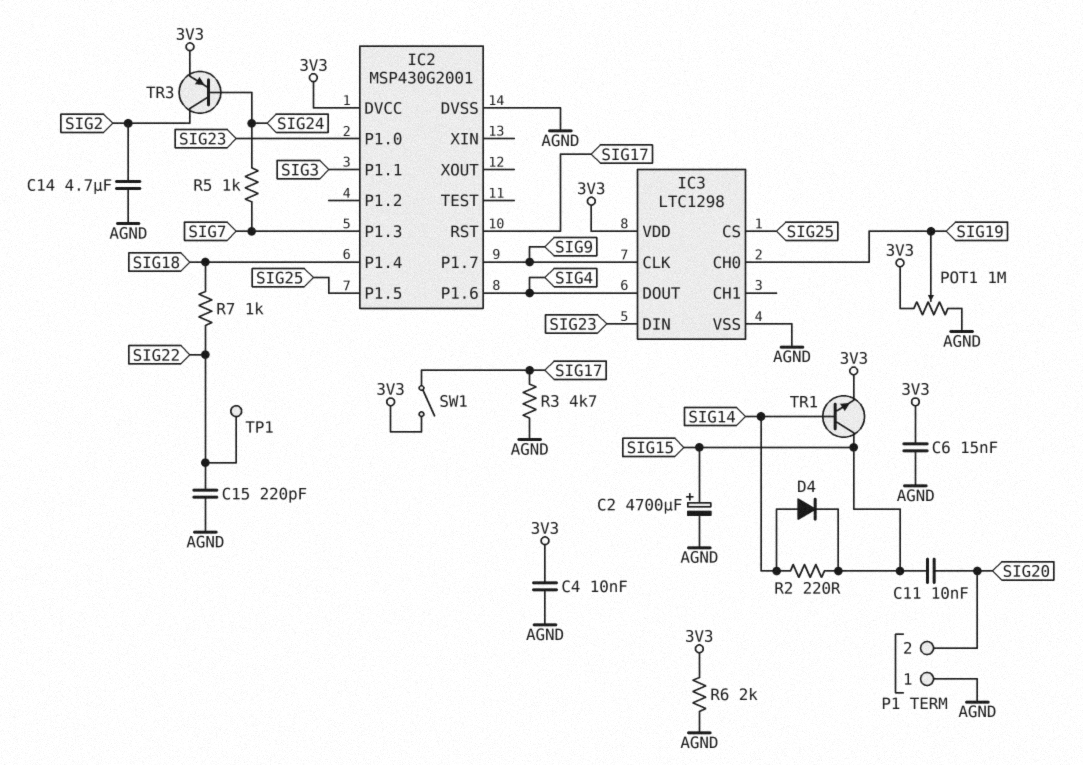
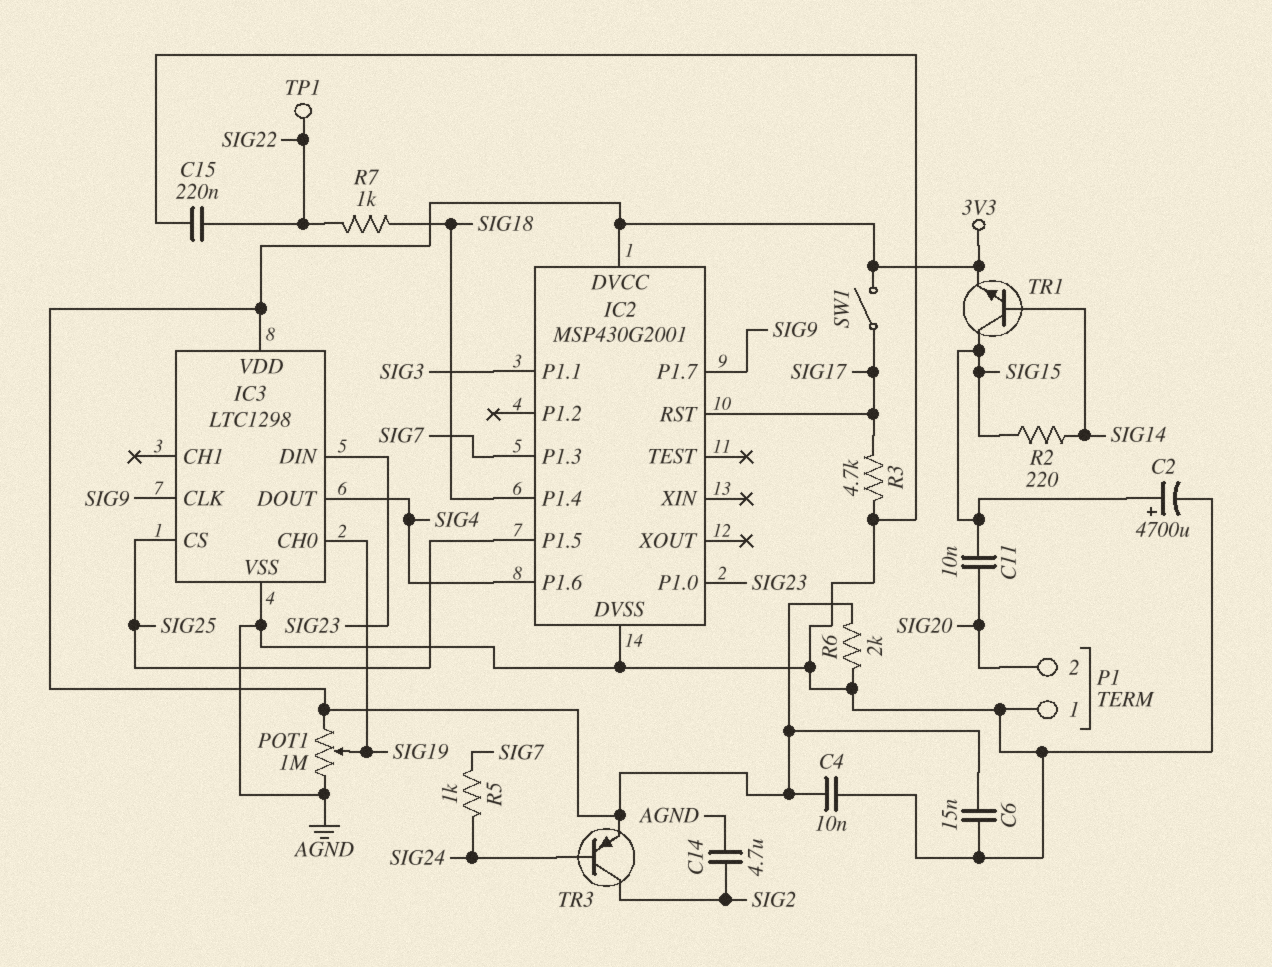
C15: 220pF (AGND, SIG22) -> 220nF (AGND, SIG22)
D4: diode (A SIG14, K SIG15) -> none

